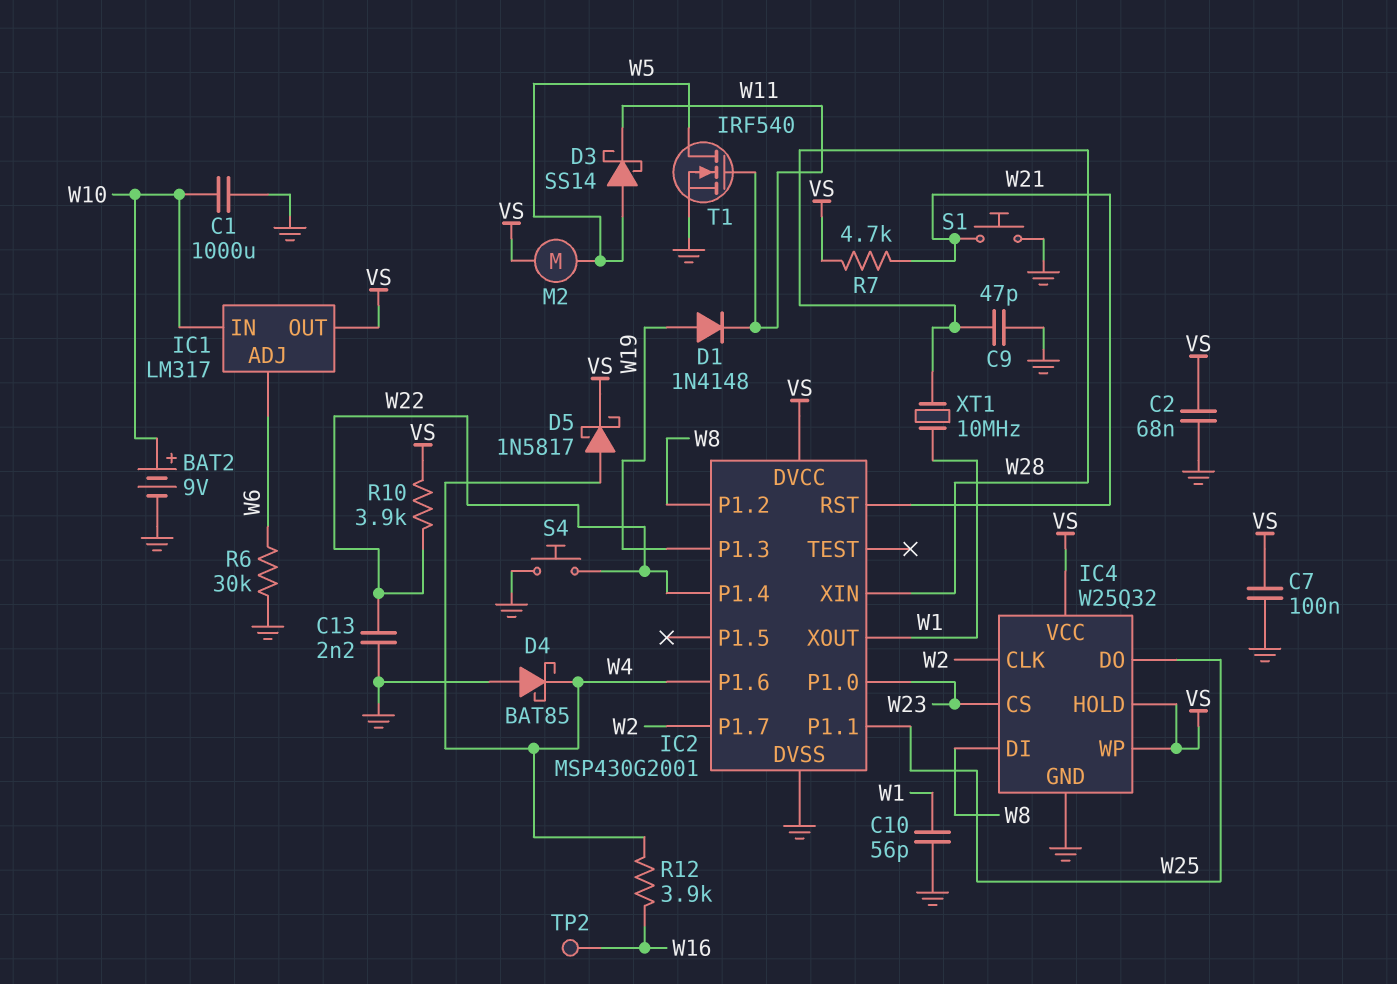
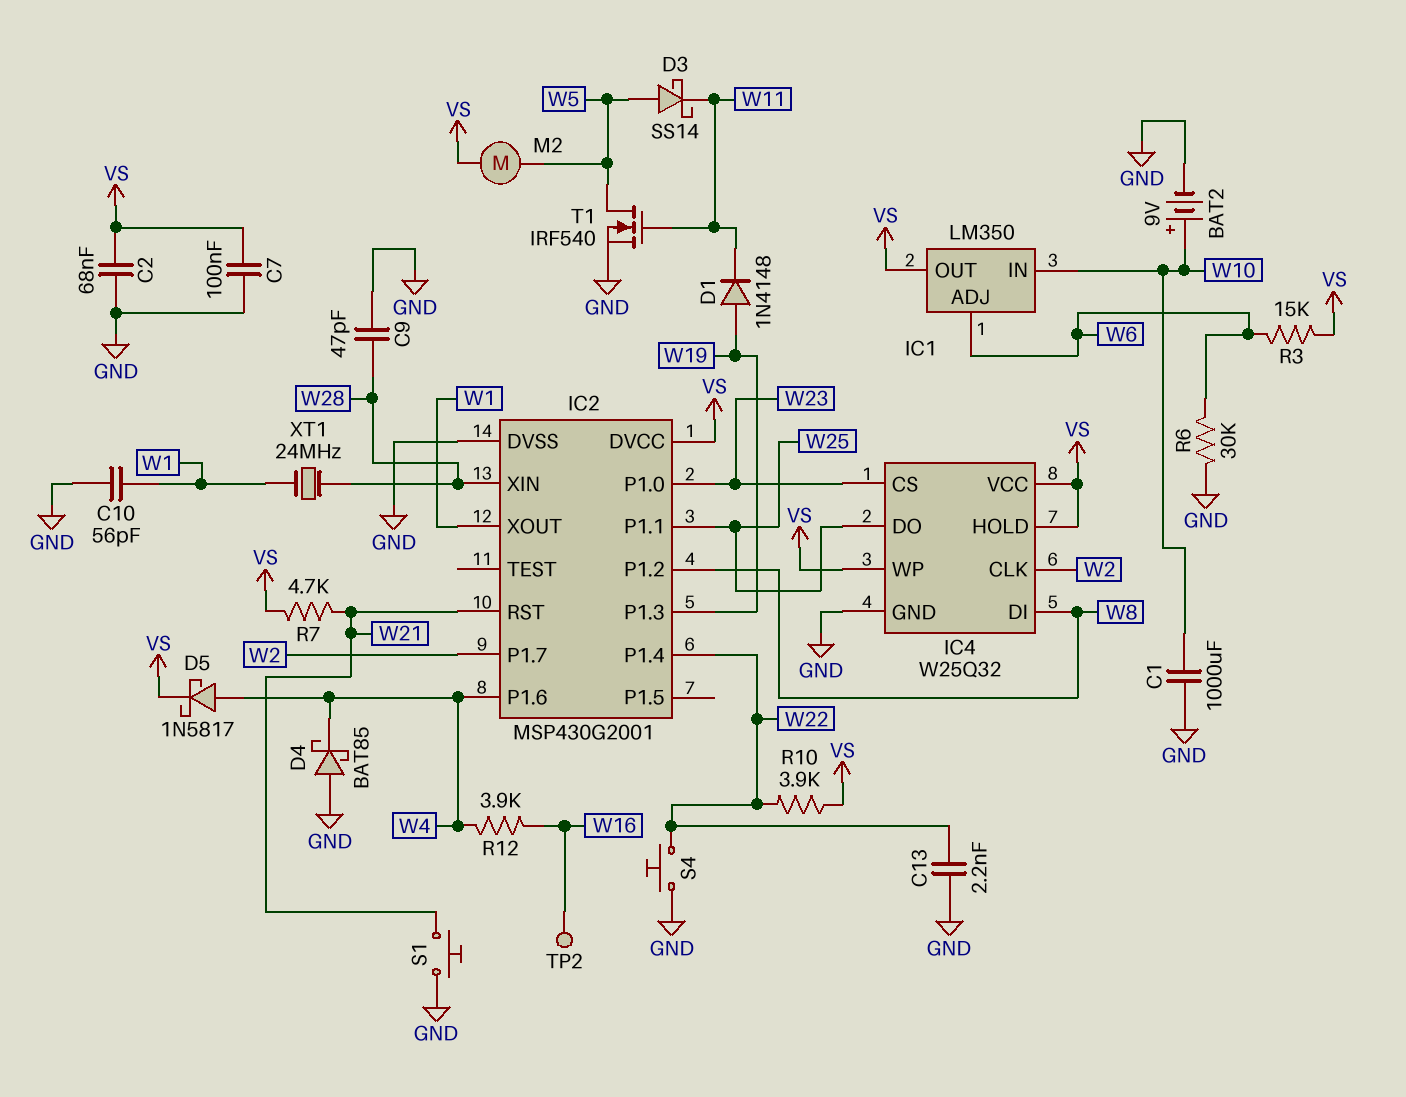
IC1: LM317 -> LM350
R3: none -> 15k (VS, W6)
XT1: 10MHz (W1, W28) -> 24MHz (W1, W28)

